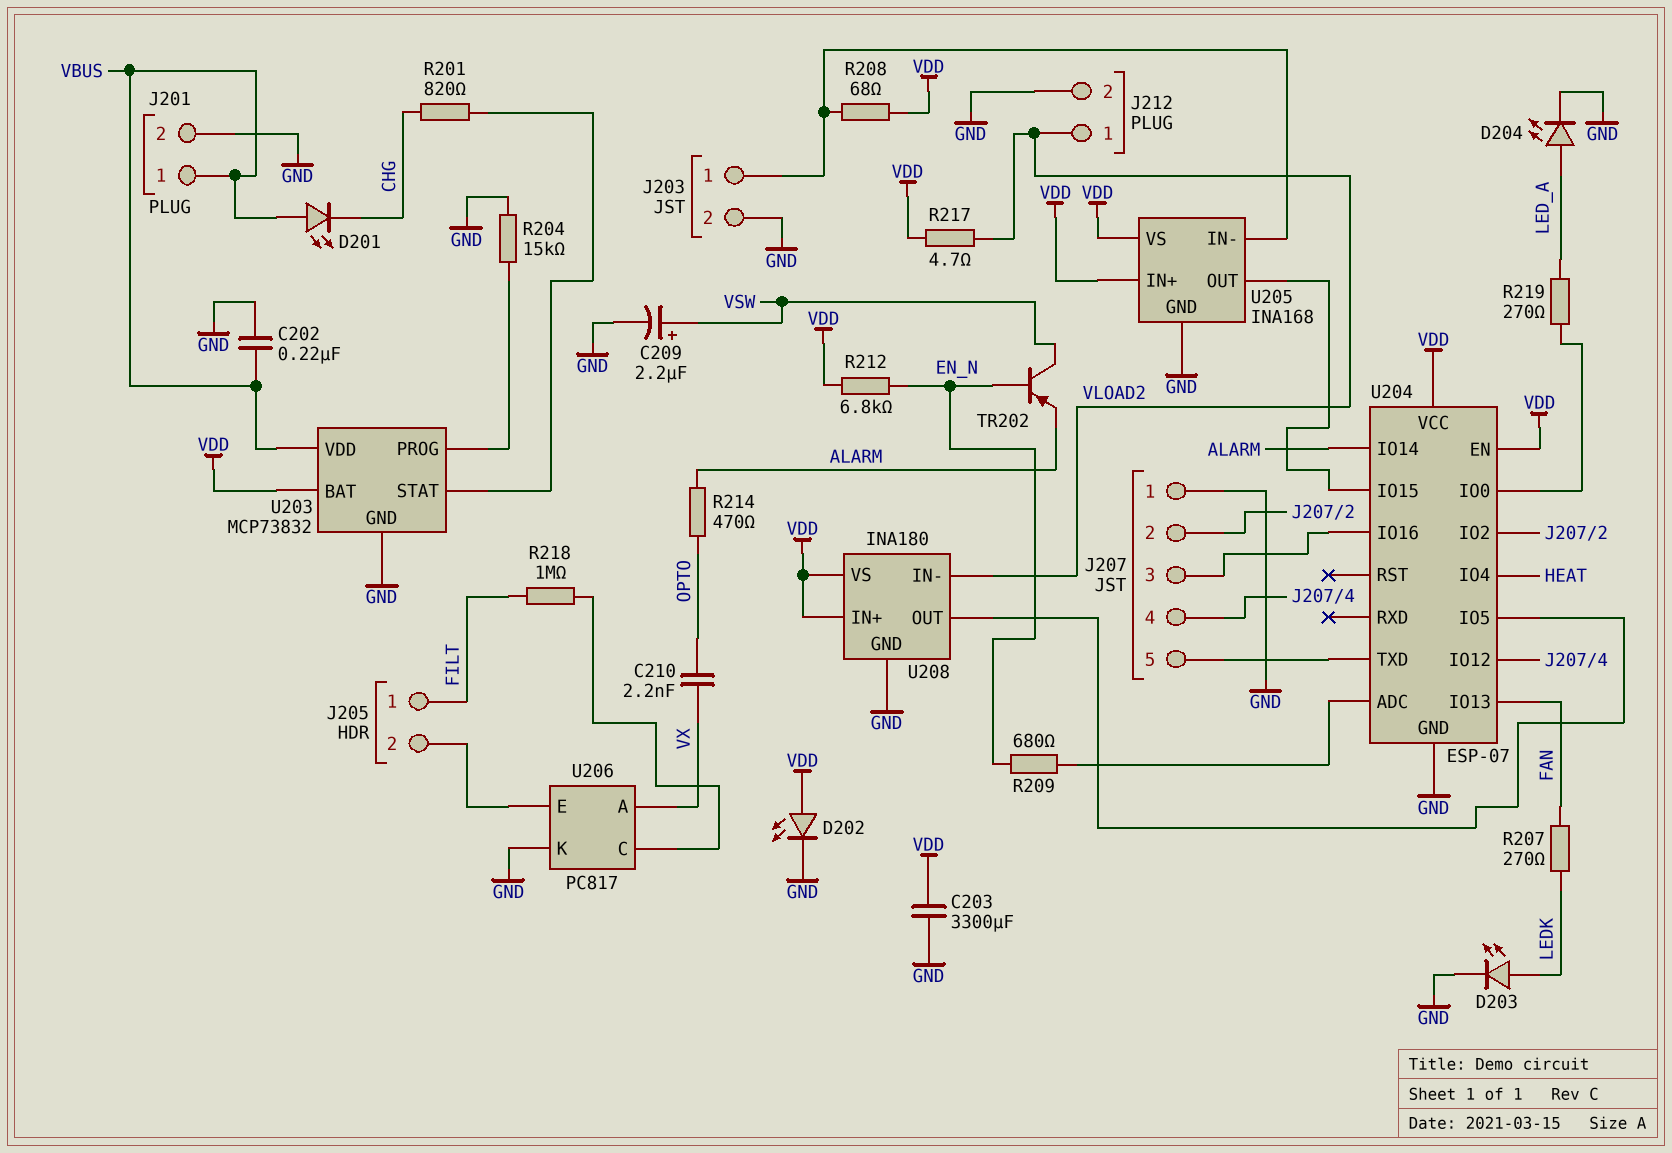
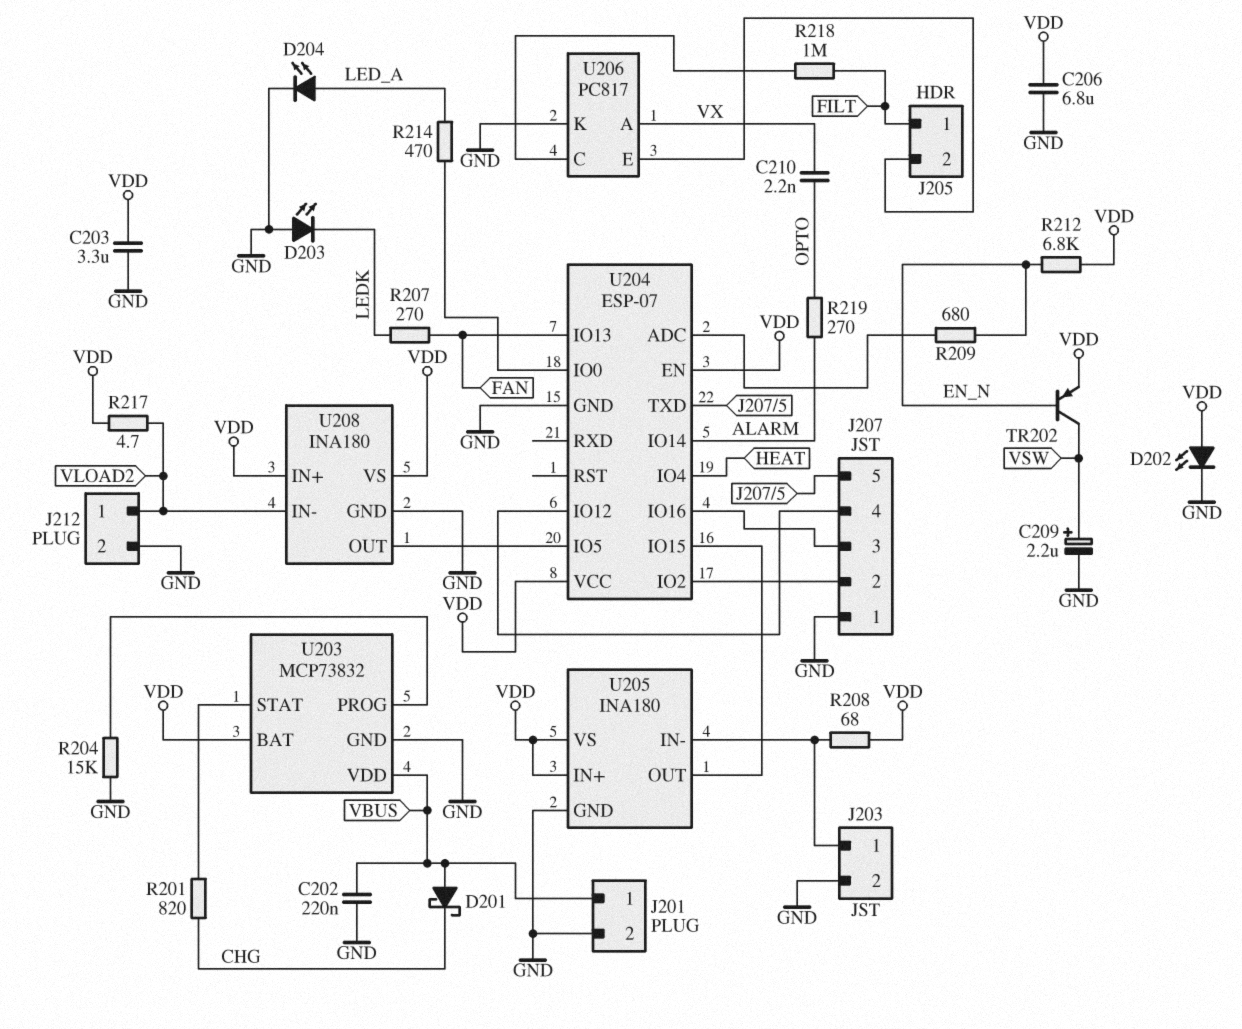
C203: 3300uF (GND, VDD) -> 3.3uF (GND, VDD)
C206: none -> 6.8uF (GND, VDD)
D201: LED (A VBUS, K CHG) -> schottky (A VBUS, K CHG)
D203: LED (A LEDK, K GND) -> LED (A GND, K LEDK)
R214: 470 (ALARM, OPTO) -> 470 (LED_A, U204/IO0)
R219: 270 (LED_A, U204/IO0) -> 270 (ALARM, OPTO)
TR202: PNP (B EN_N, C VSW, E ALARM) -> PNP (B EN_N, C VSW, E VDD)
U205: INA168 -> INA180

